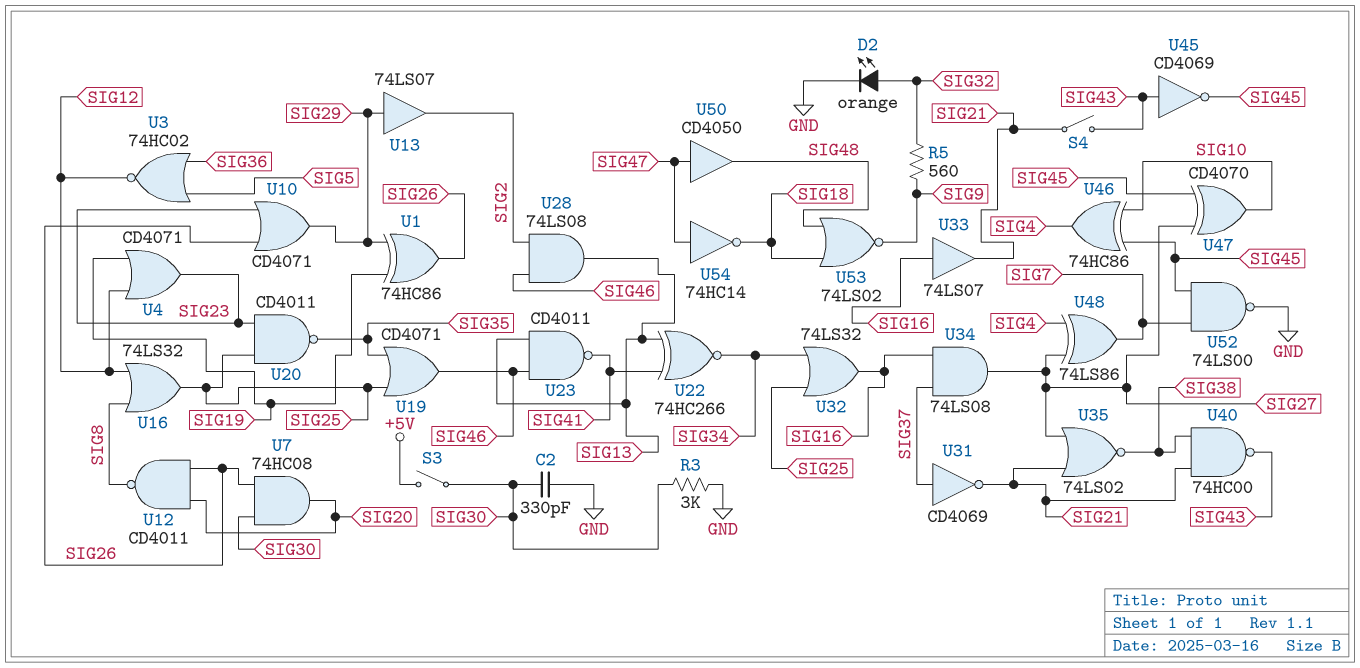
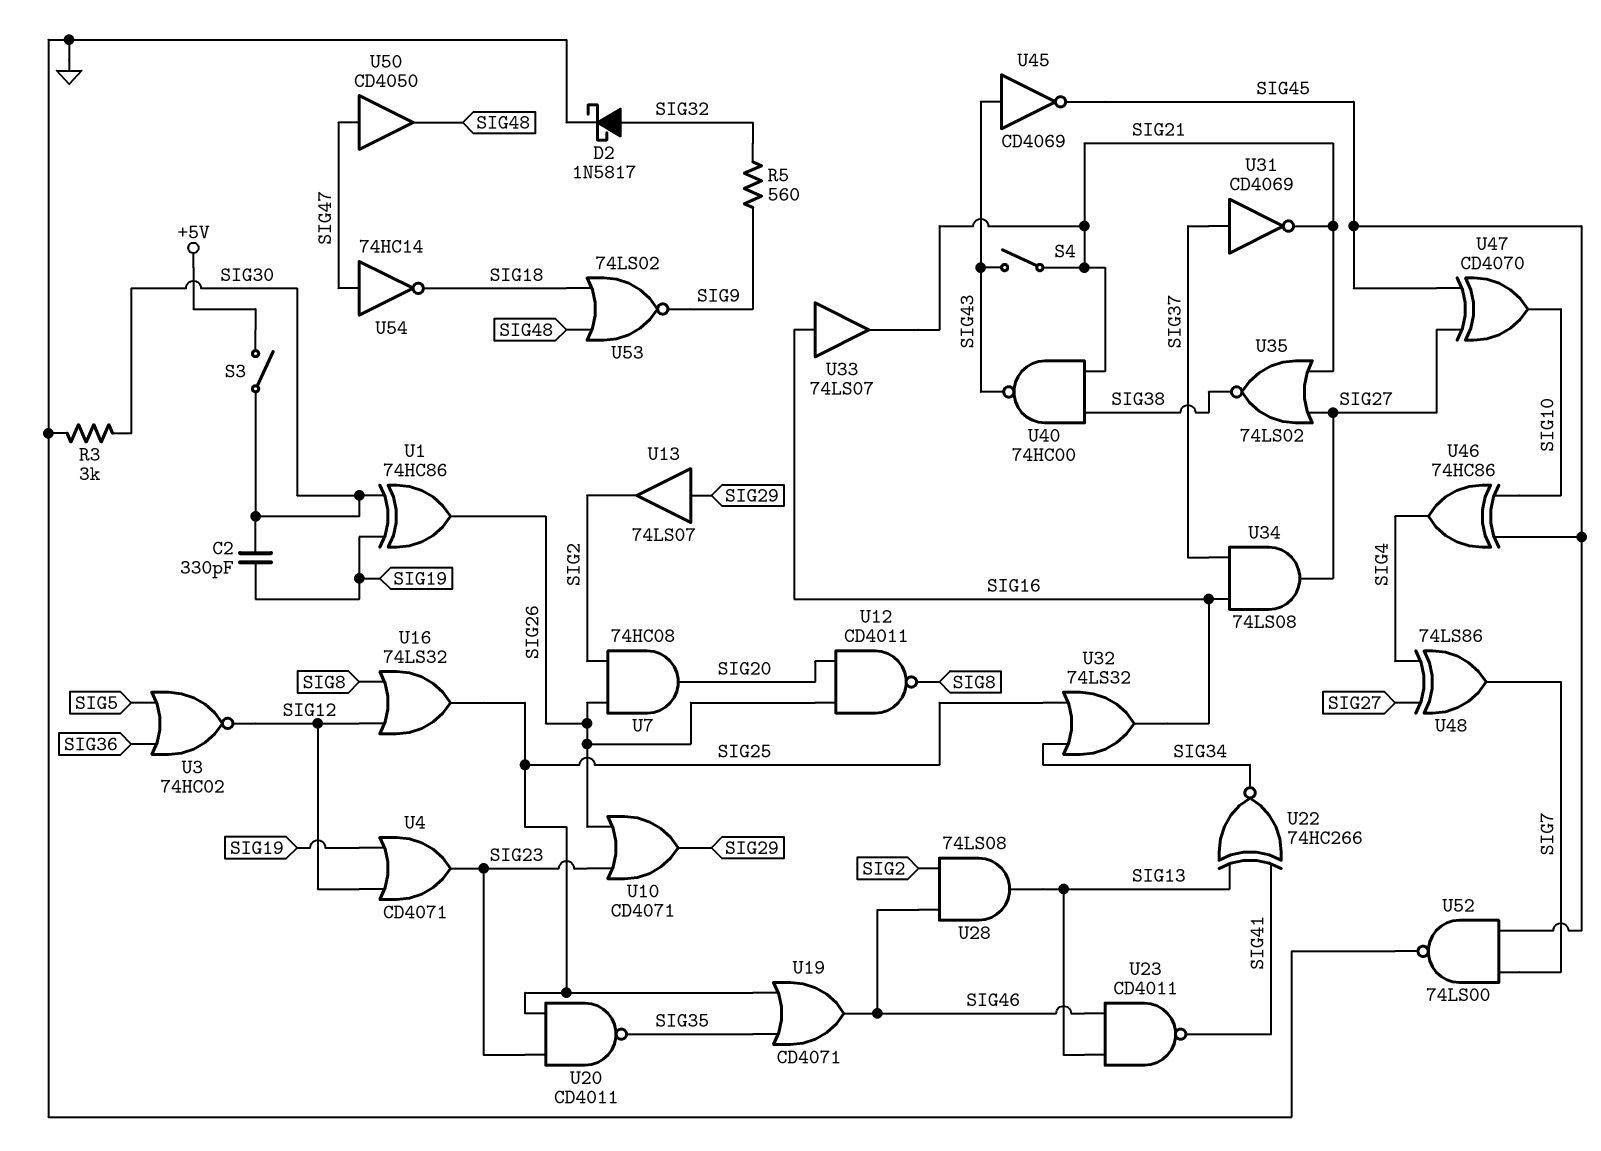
C2: 330pF (GND, SIG30) -> 330pF (SIG19, SIG30)
D2: LED orange (A SIG32, K GND) -> schottky 1N5817 (A SIG32, K GND)
U1: XOR 74HC86 (in SIG19, in SIG29, out SIG26) -> XOR 74HC86 (in SIG19, in SIG30, out SIG26)
U7: AND 74HC08 (in SIG26, in SIG30, out SIG20) -> AND 74HC08 (in SIG2, in SIG26, out SIG20)

